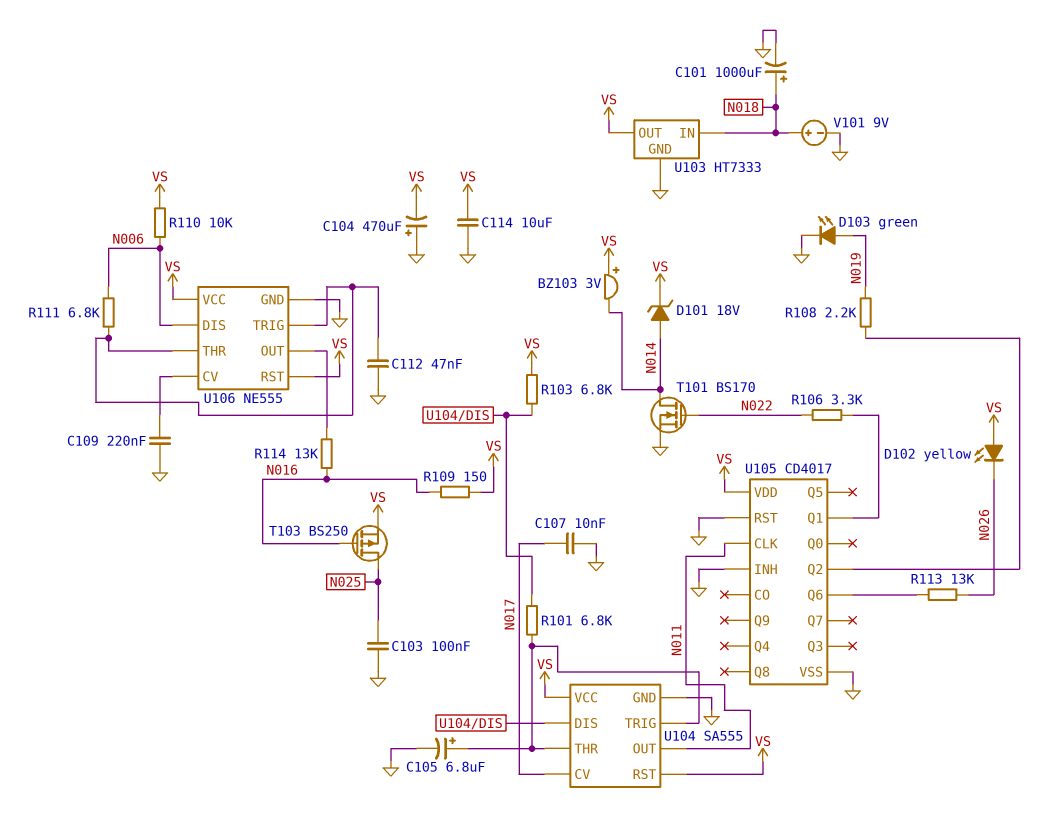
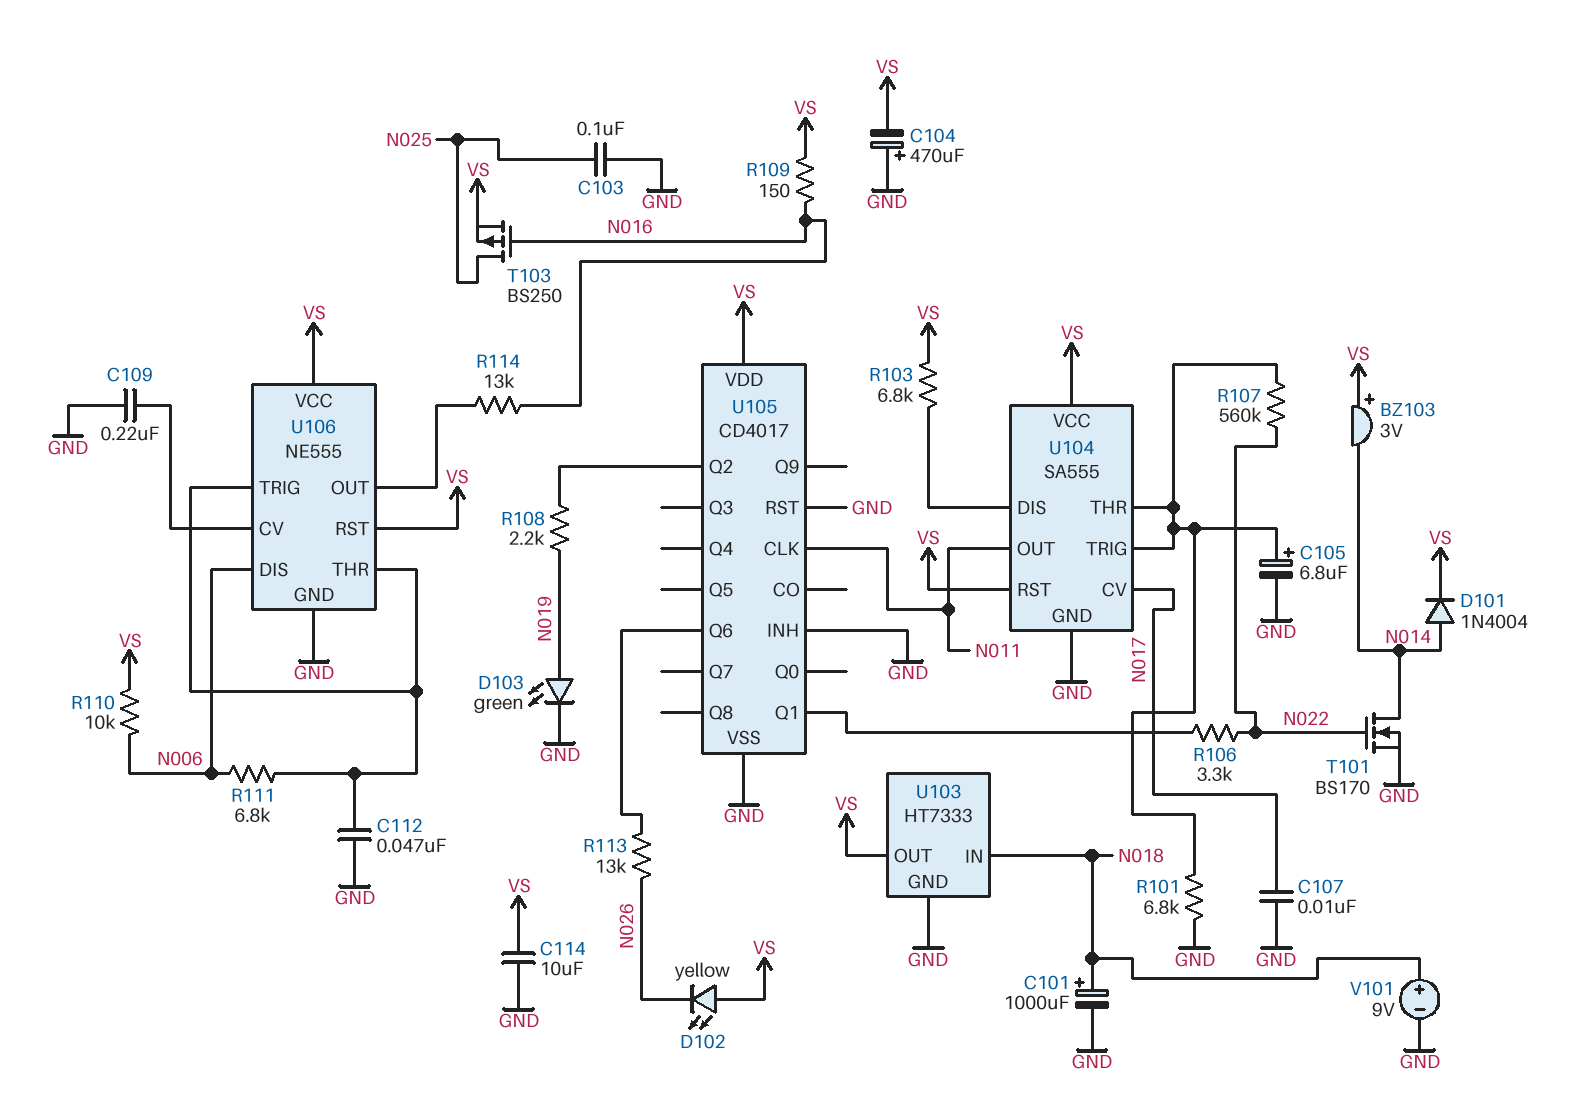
D101: zener 18V (A N014, K VS) -> diode 1N4004 (A N014, K VS)
R101: 6.8k (U104/DIS, U104/THR) -> 6.8k (GND, U104/THR)
R107: none -> 560k (N022, U104/THR)

